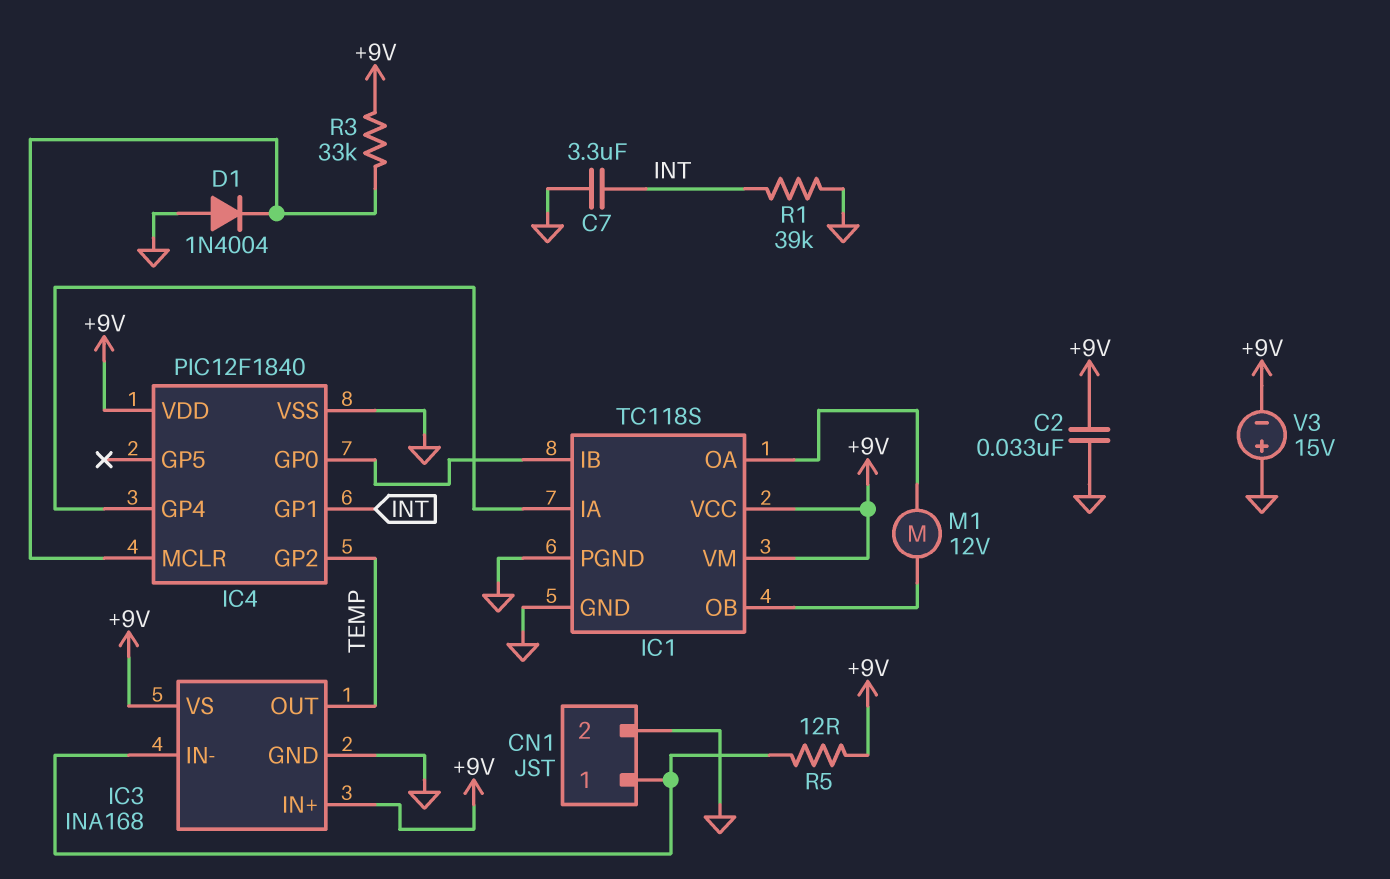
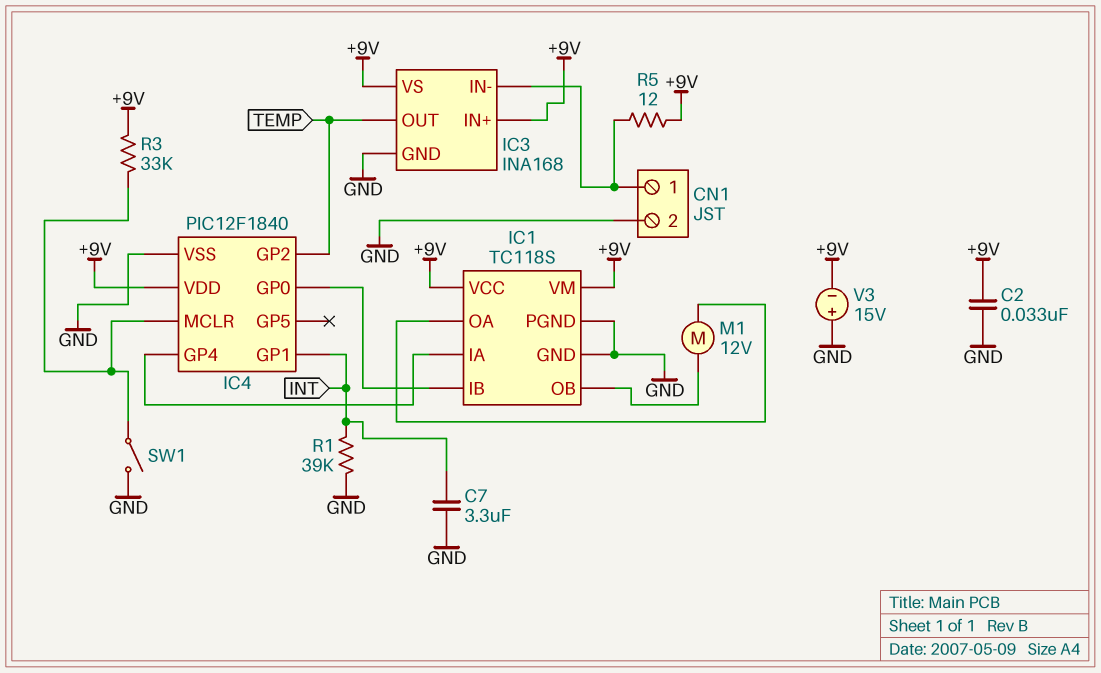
D1: diode 1N4004 (A GND, K IC4/MCLR) -> none
SW1: none -> switch (GND, IC4/MCLR)

